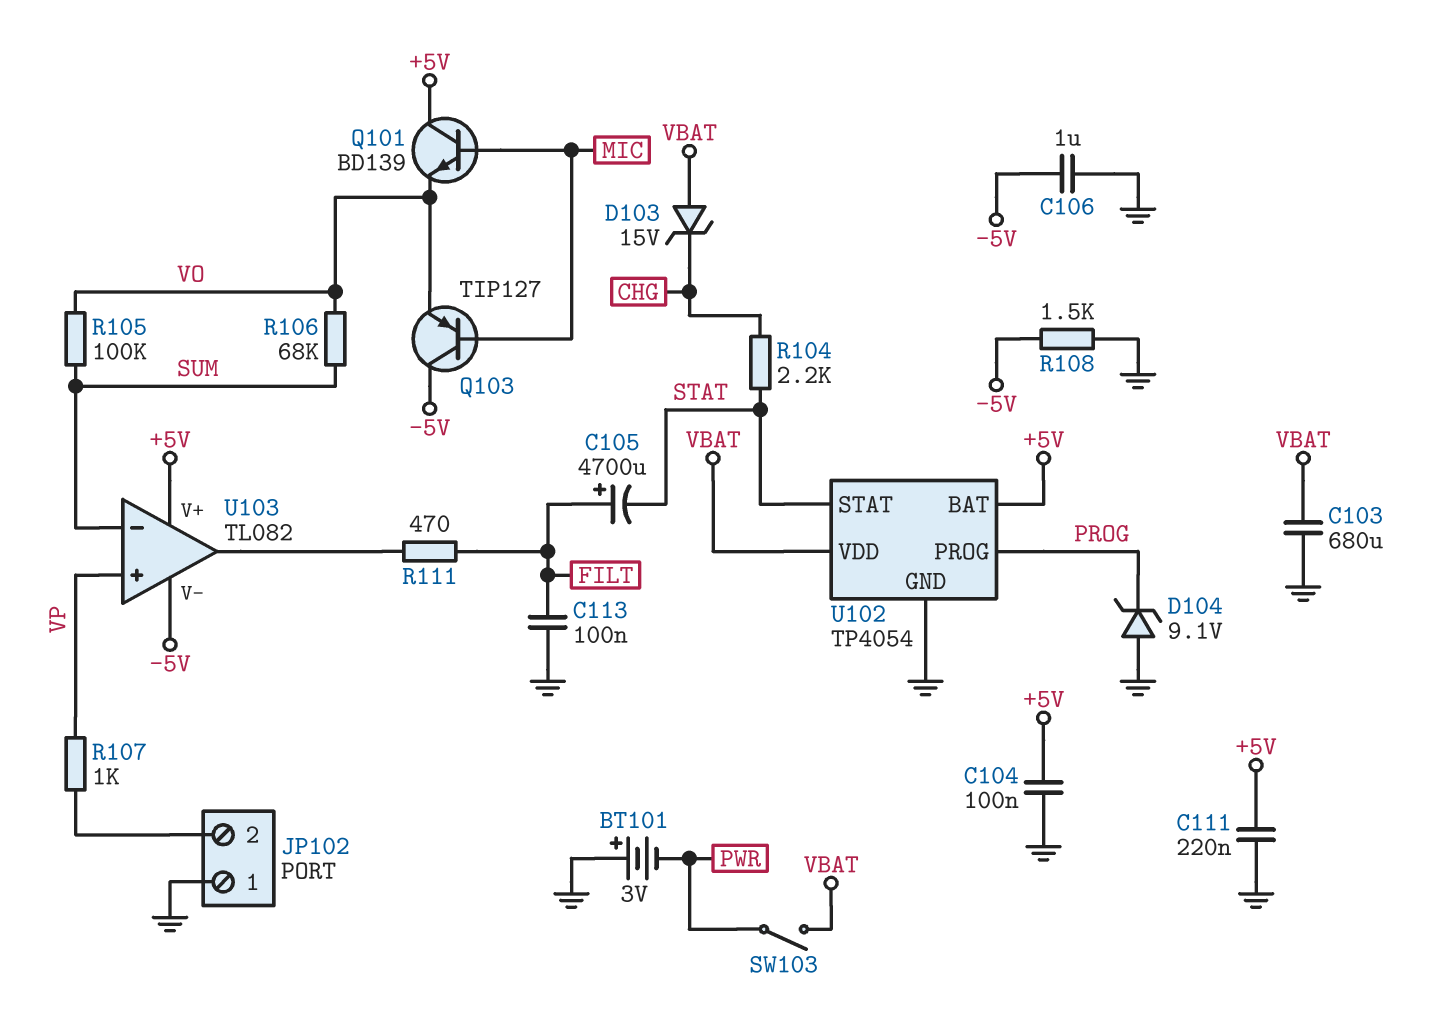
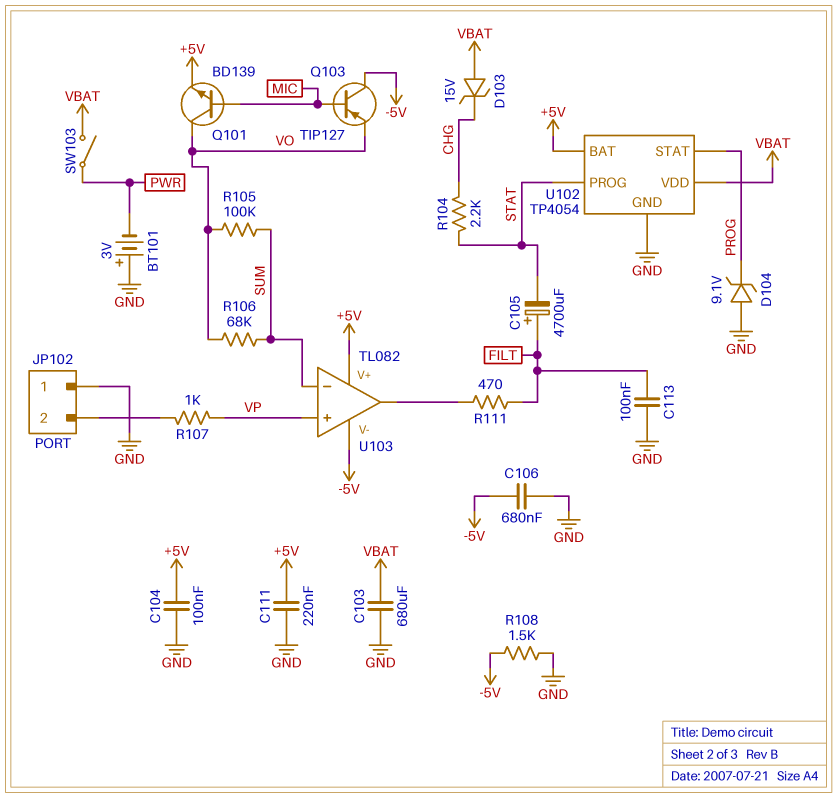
C106: 1uF (-5V, GND) -> 680nF (-5V, GND)
Q101: NPN BD139 (B MIC, C +5V, E VO) -> NPN BD139 (B MIC, C VO, E +5V)
U102 pin PROG: PROG -> STAT
U102 pin STAT: STAT -> PROG

